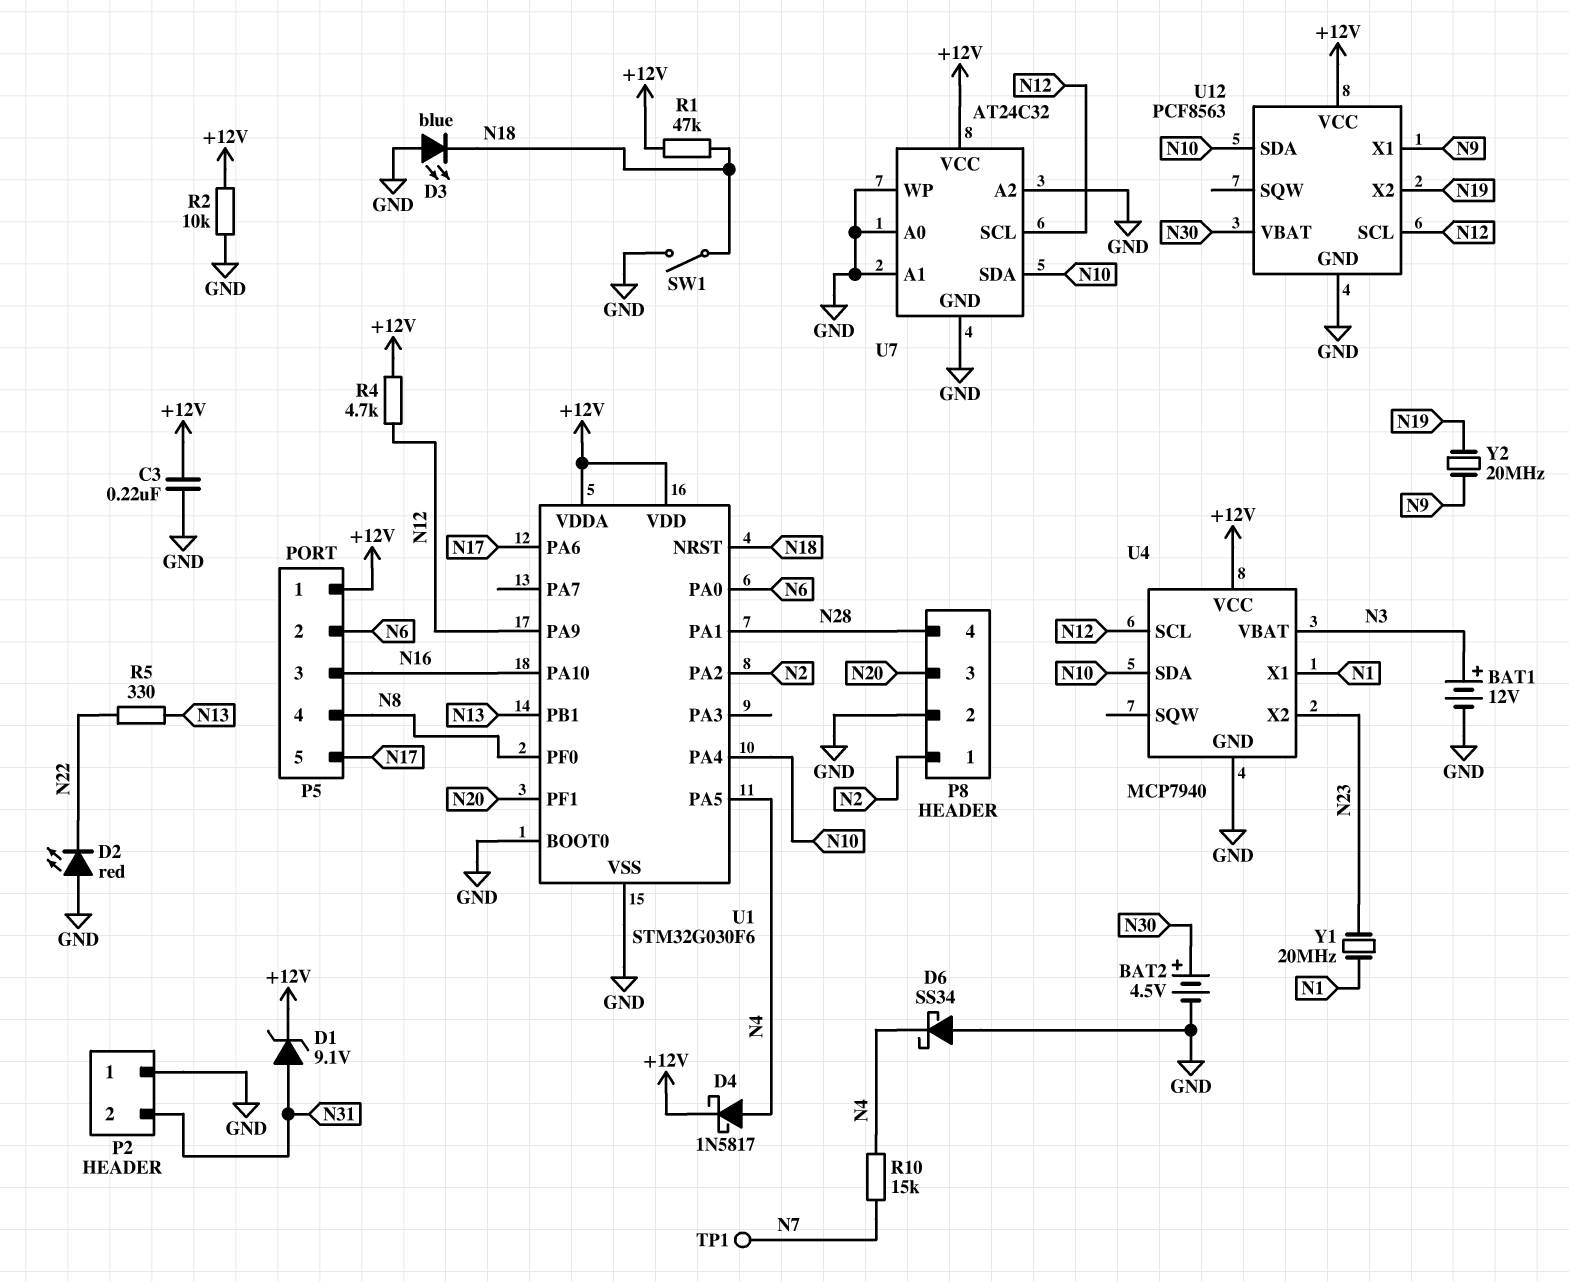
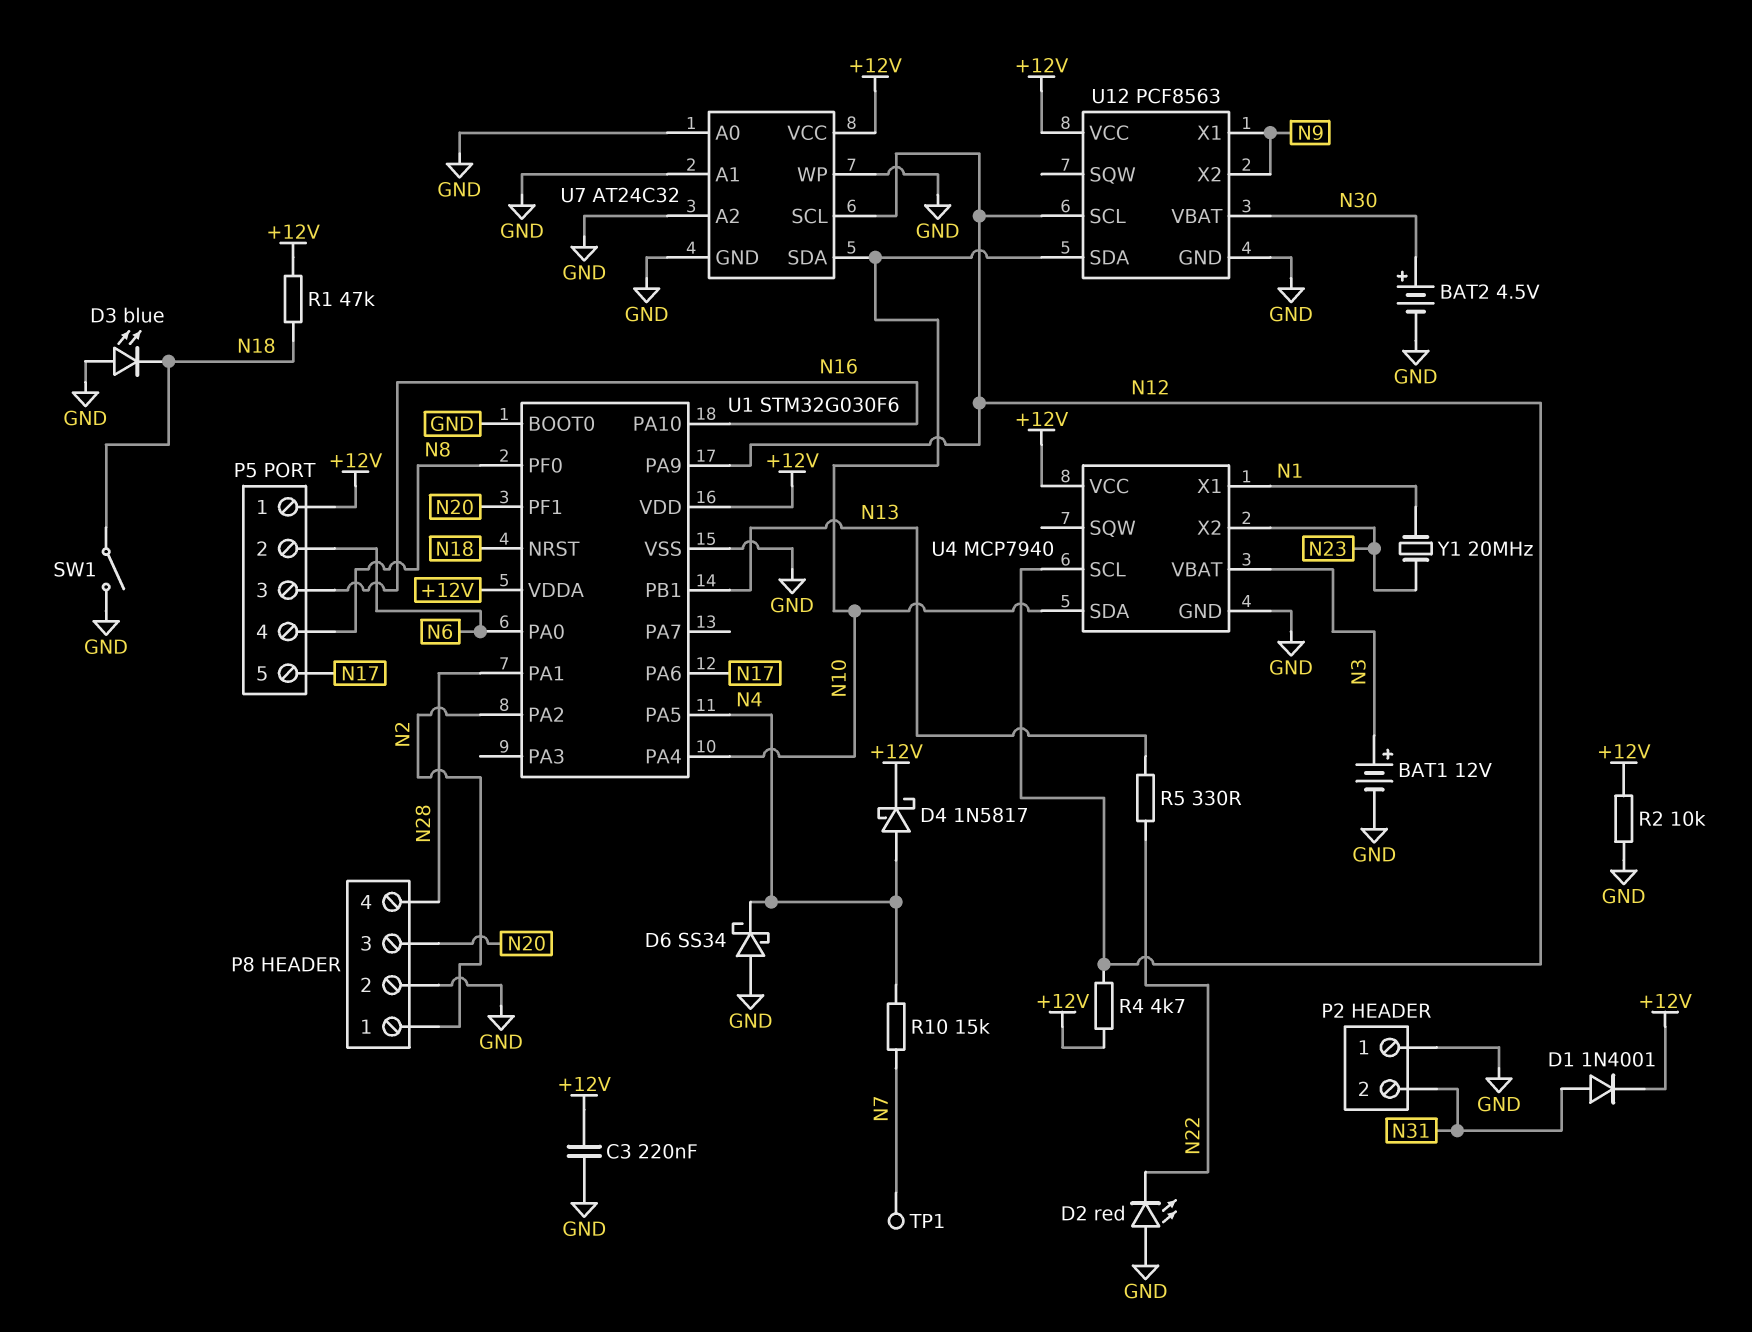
D1: zener 9.1V (A N31, K +12V) -> diode 1N4001 (A N31, K +12V)
U12 pin X2: N19 -> N9
Y2: 20MHz (N9, N19) -> none

